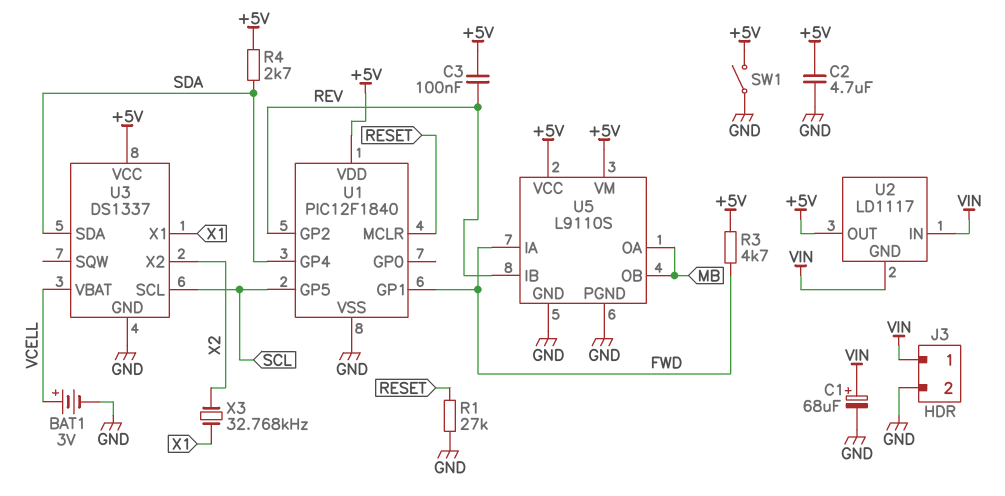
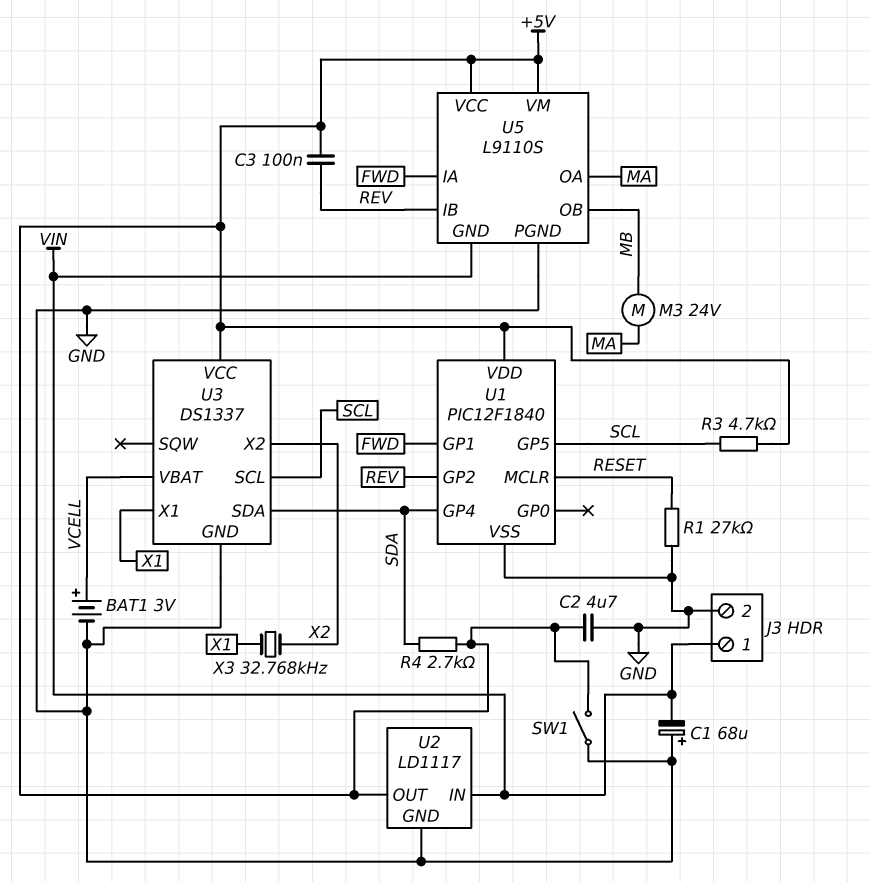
C1: 68uF (plus VIN, minus GND) -> 68uF (plus GND, minus VIN)
M3: none -> motor 24V (MA, MB)
R3: 4.7k (+5V, FWD) -> 4.7k (+5V, SCL)
U2 pin GND: VIN -> GND
U5 pin GND: GND -> VIN
U5 pin OA: MB -> MA

